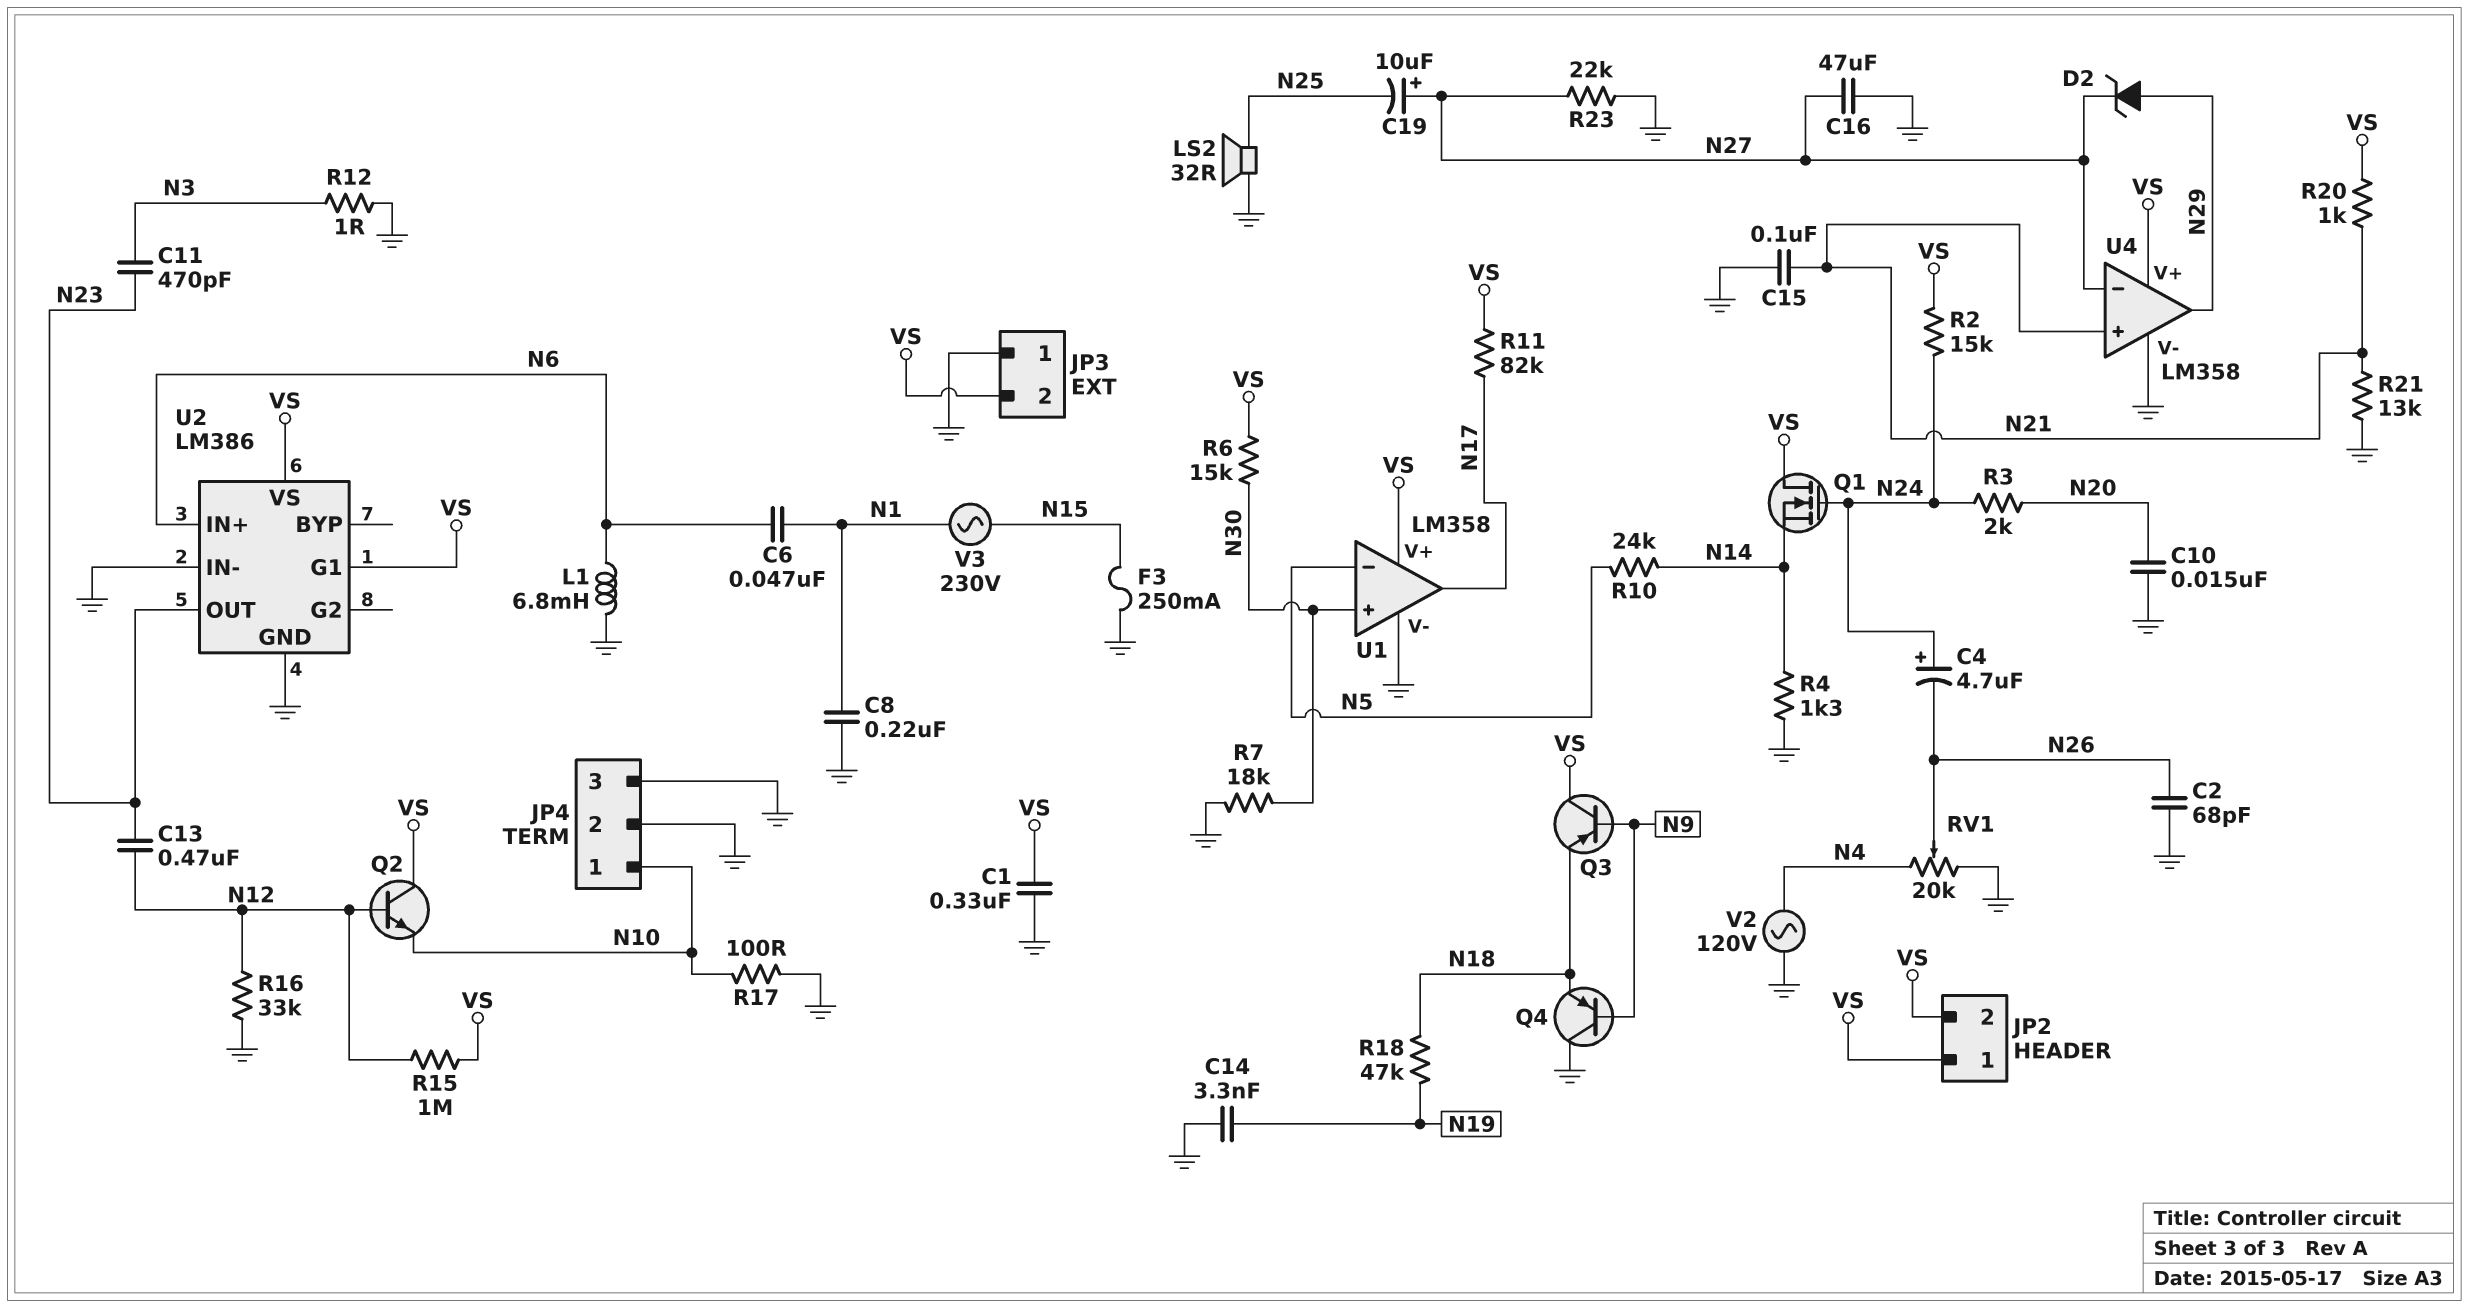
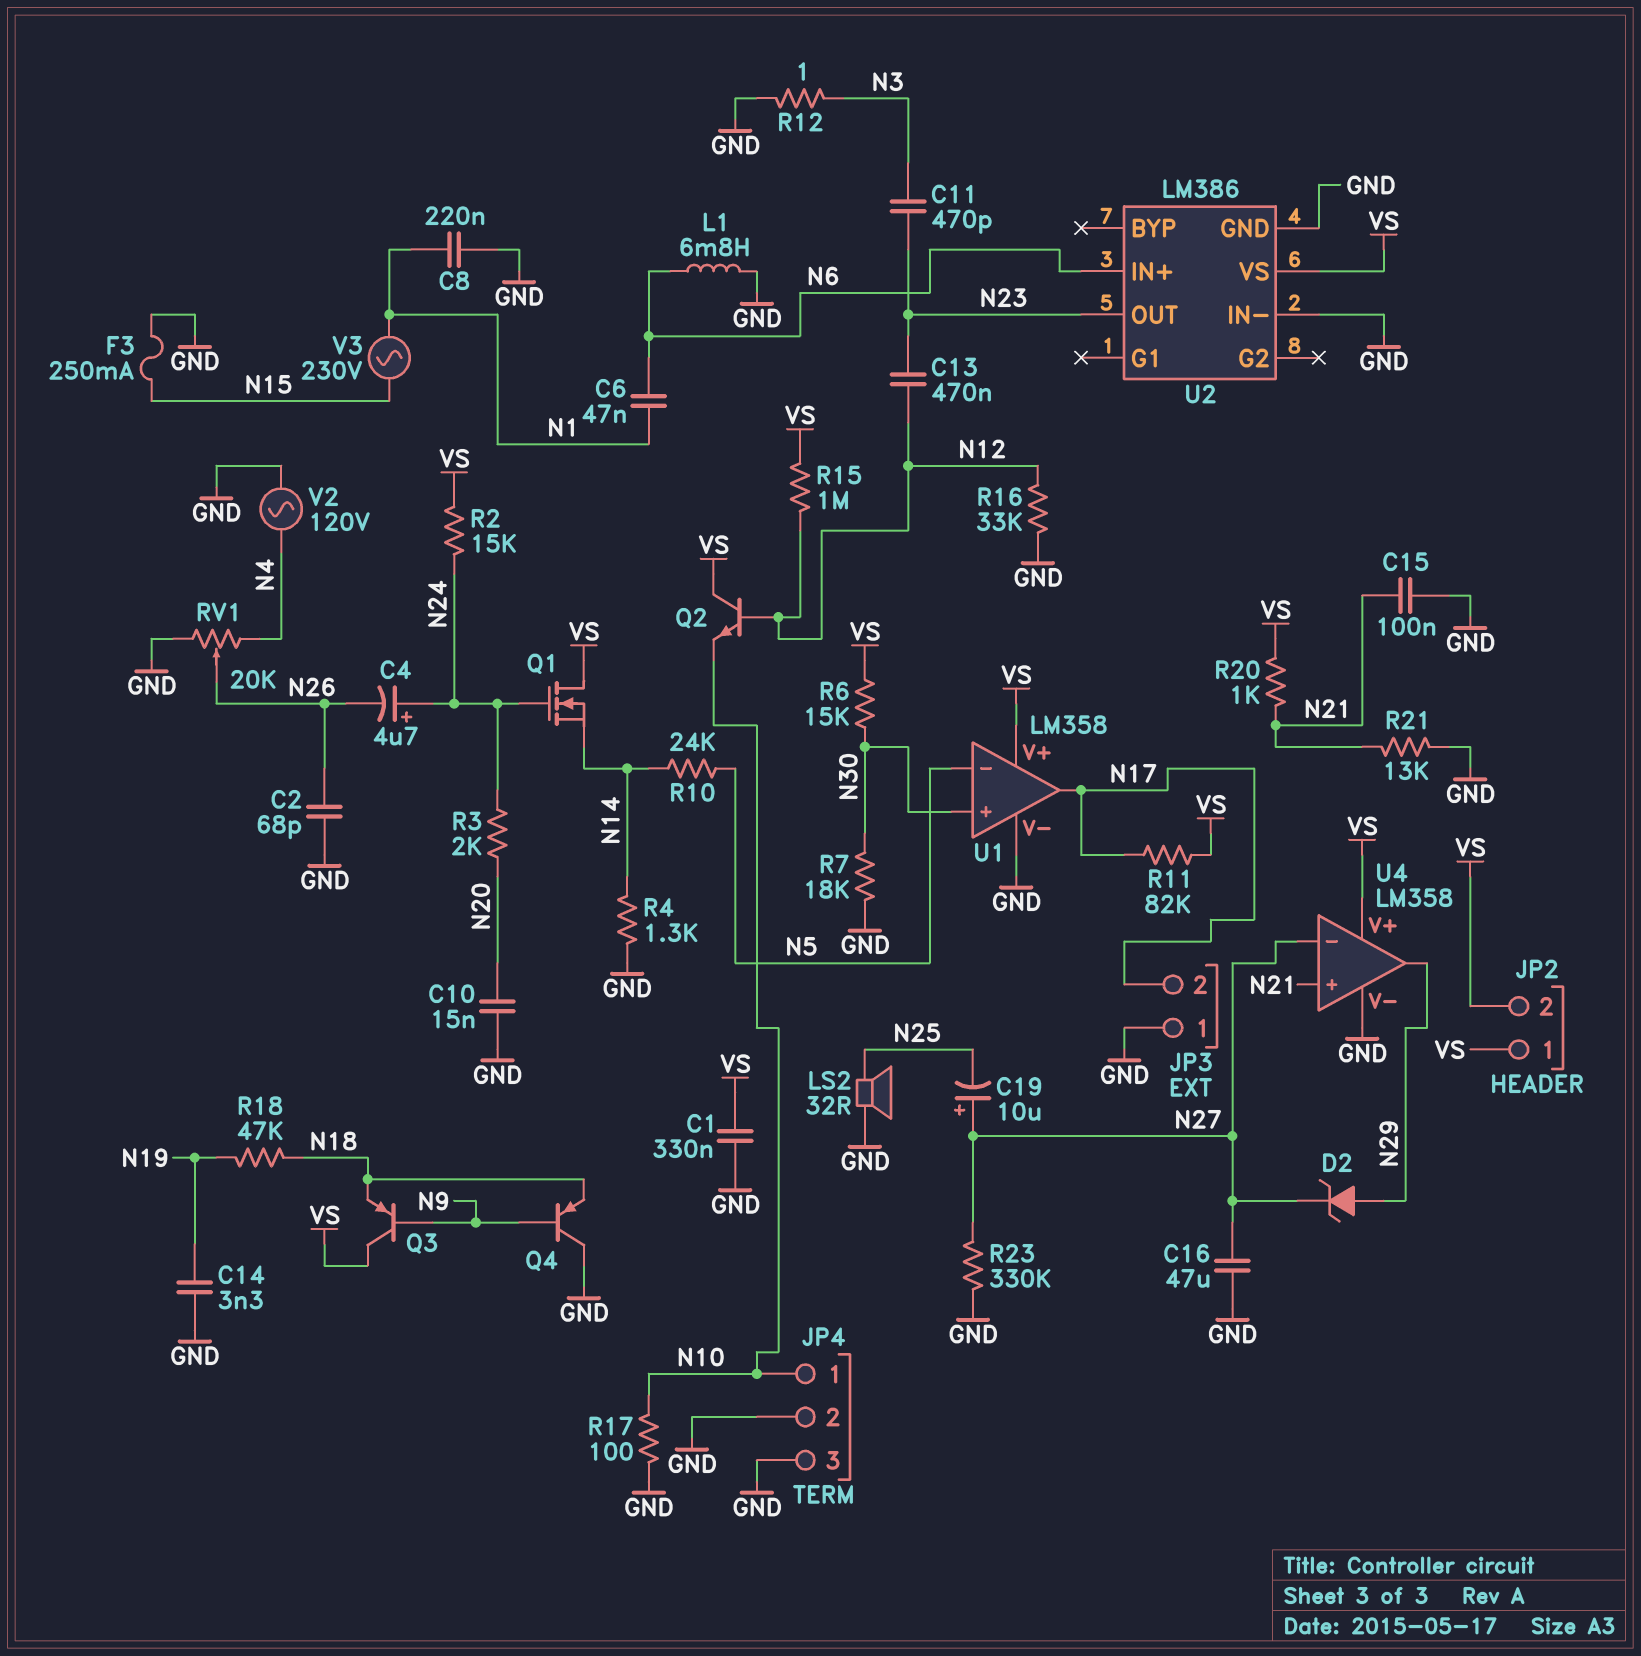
JP3 pin 2: VS -> N17
R23: 22k (GND, N27) -> 330k (GND, N27)
U2 pin G1: VS -> none

